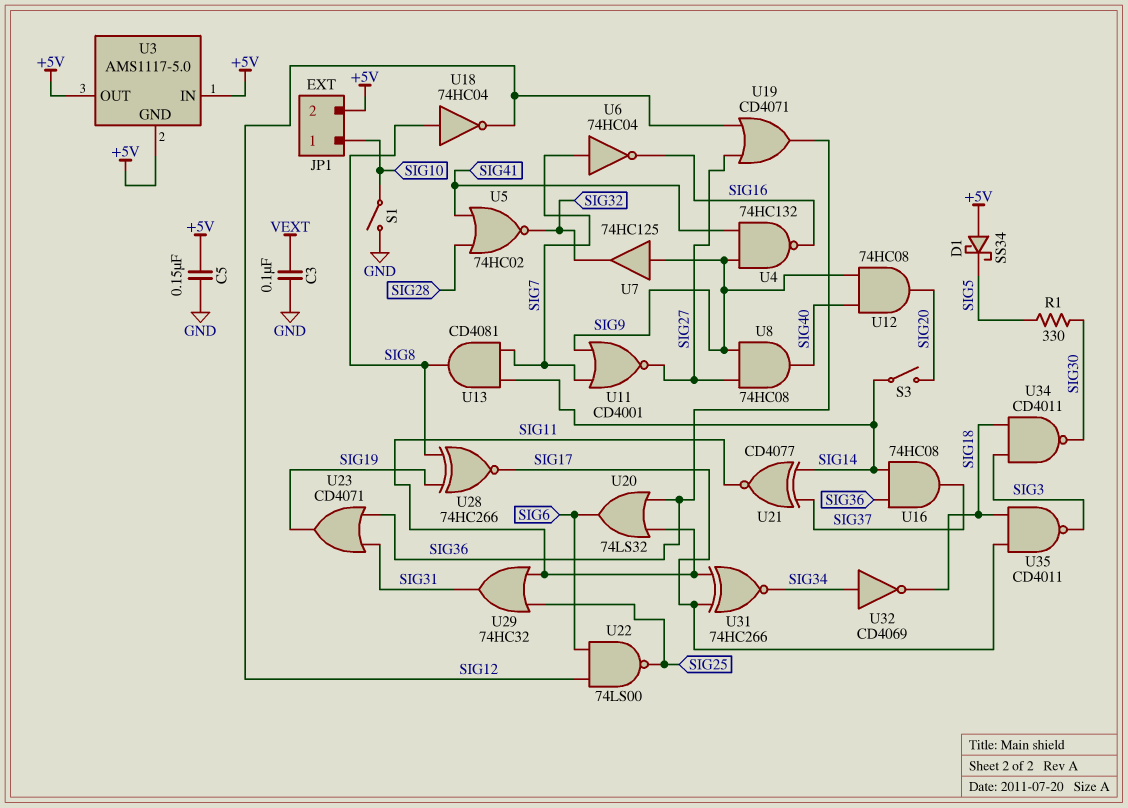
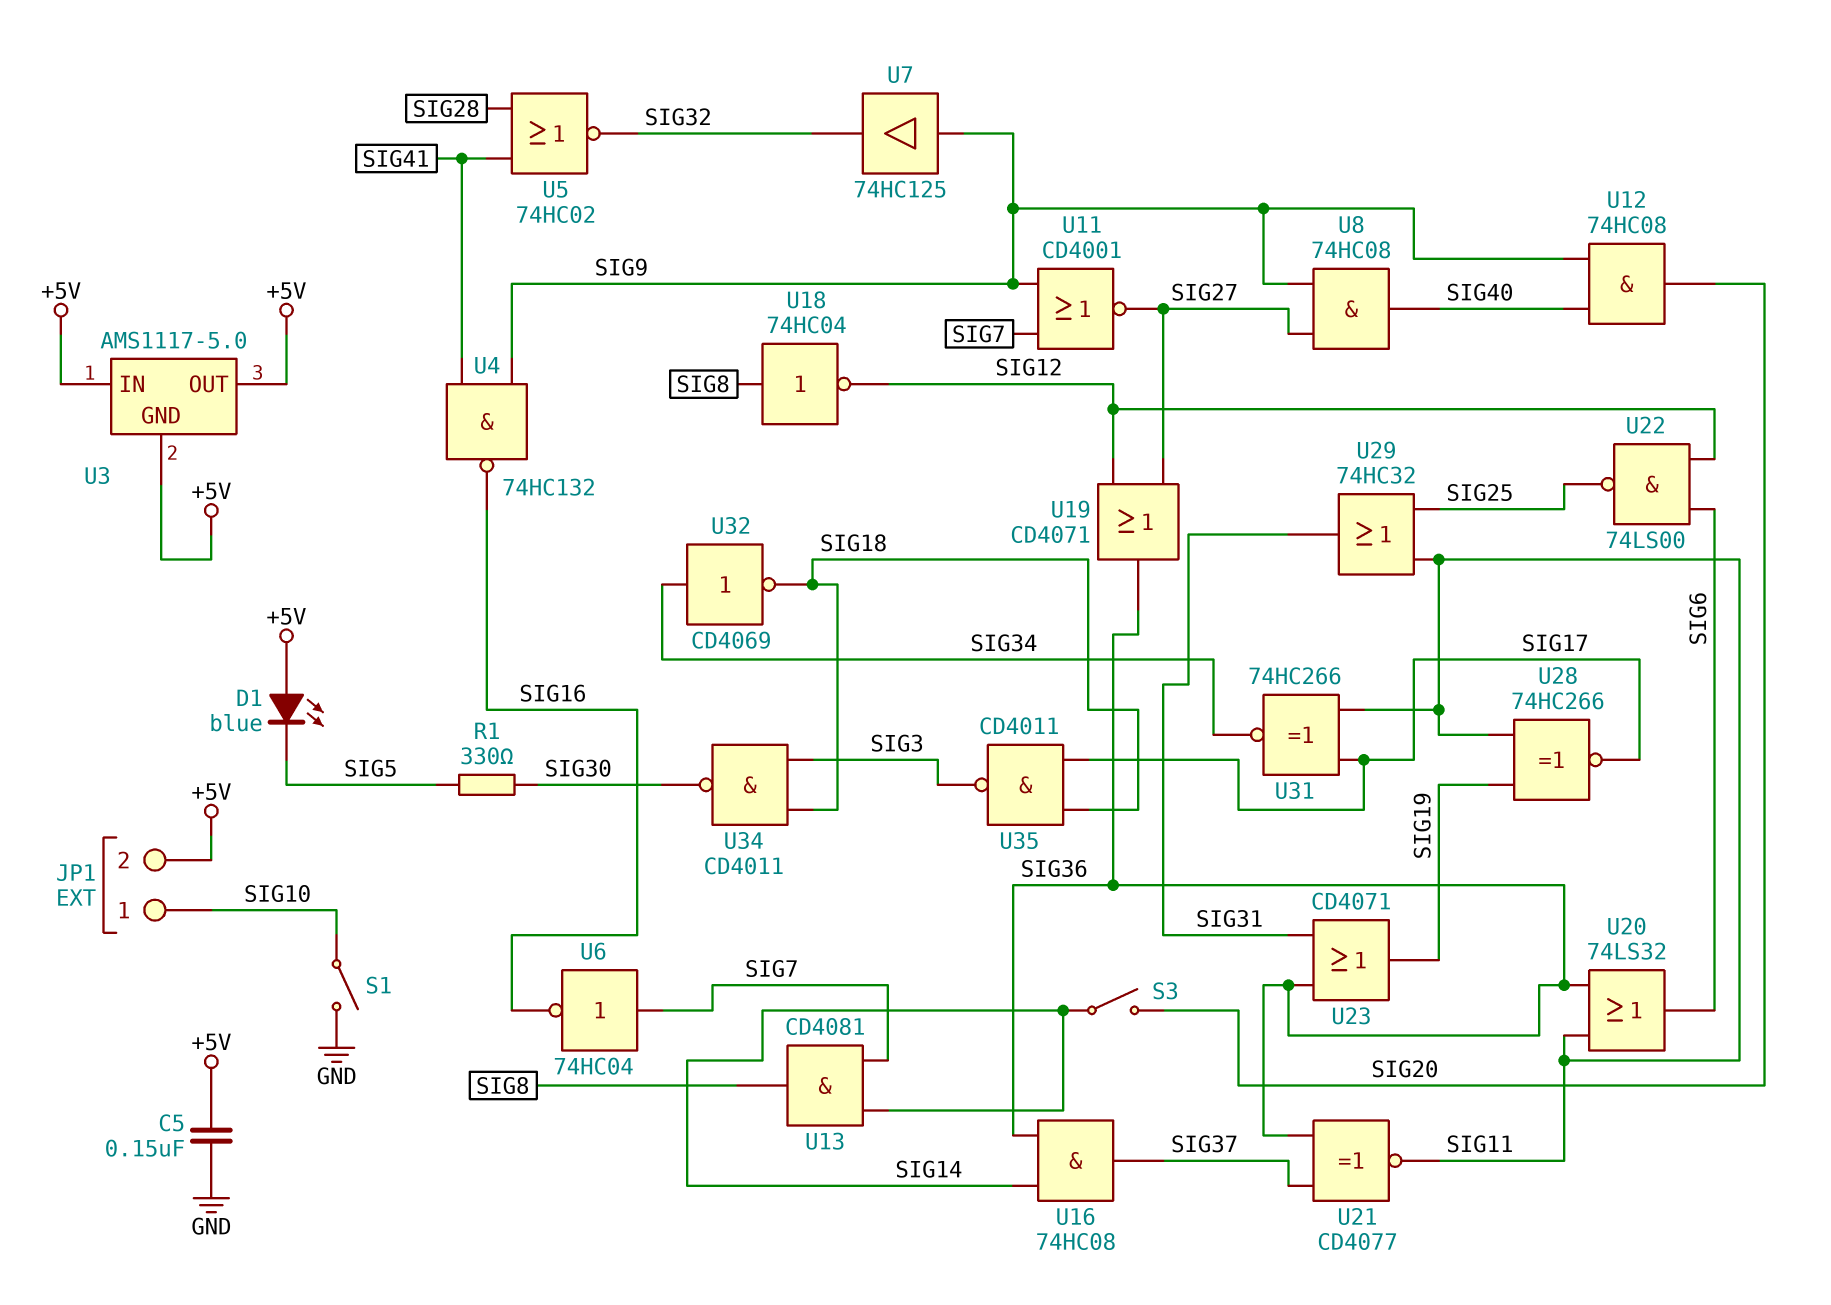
C3: 100nF (GND, VEXT) -> none
D1: schottky SS34 (A +5V, K SIG5) -> LED blue (A +5V, K SIG5)
U21: XNOR CD4077 (in SIG14, in SIG37, out SIG11) -> XNOR CD4077 (in SIG36, in SIG37, out SIG11)
U28: XNOR 74HC266 (in SIG8, in SIG19, out SIG17) -> XNOR 74HC266 (in SIG11, in SIG19, out SIG17)

